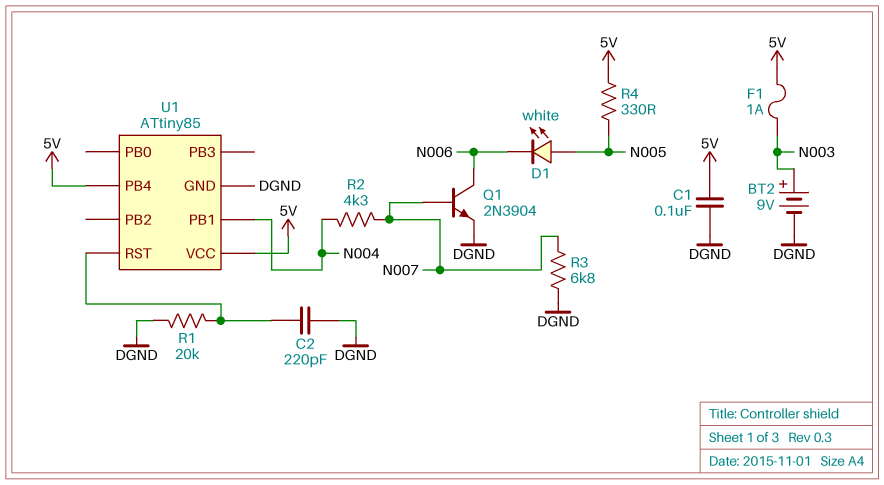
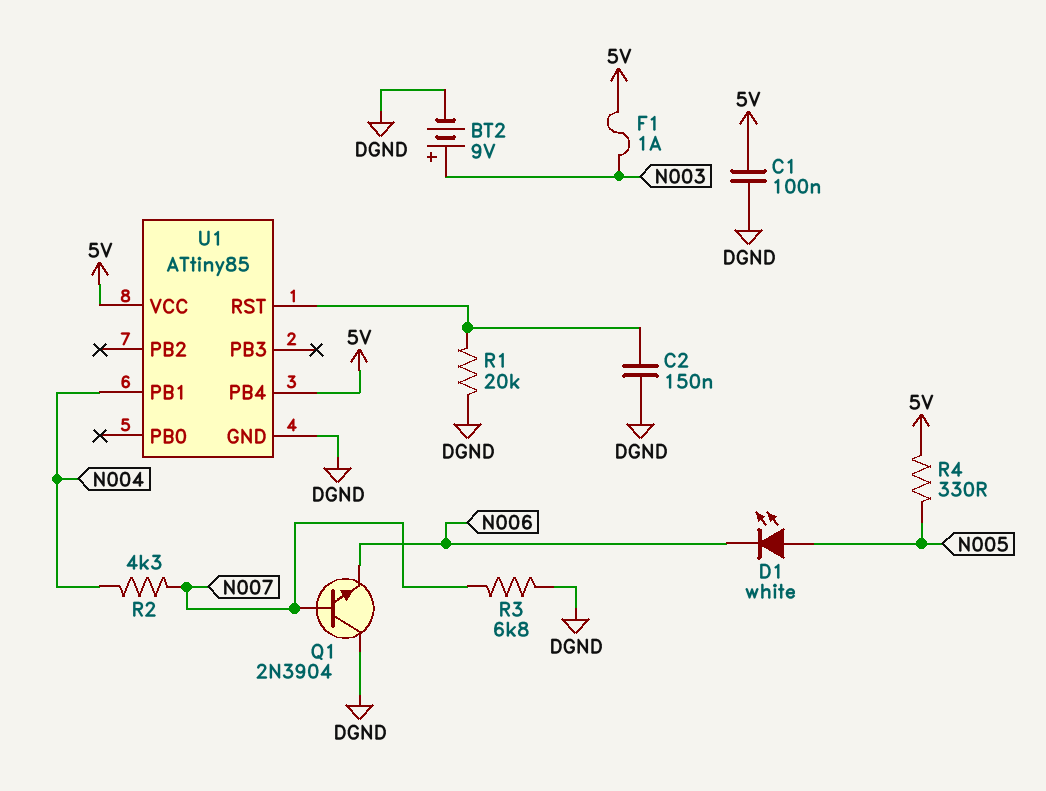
C2: 220pF (DGND, U1/RST) -> 150nF (DGND, U1/RST)
Q1: NPN 2N3904 (B N007, C N006, E DGND) -> NPN 2N3904 (B N007, C DGND, E N006)

